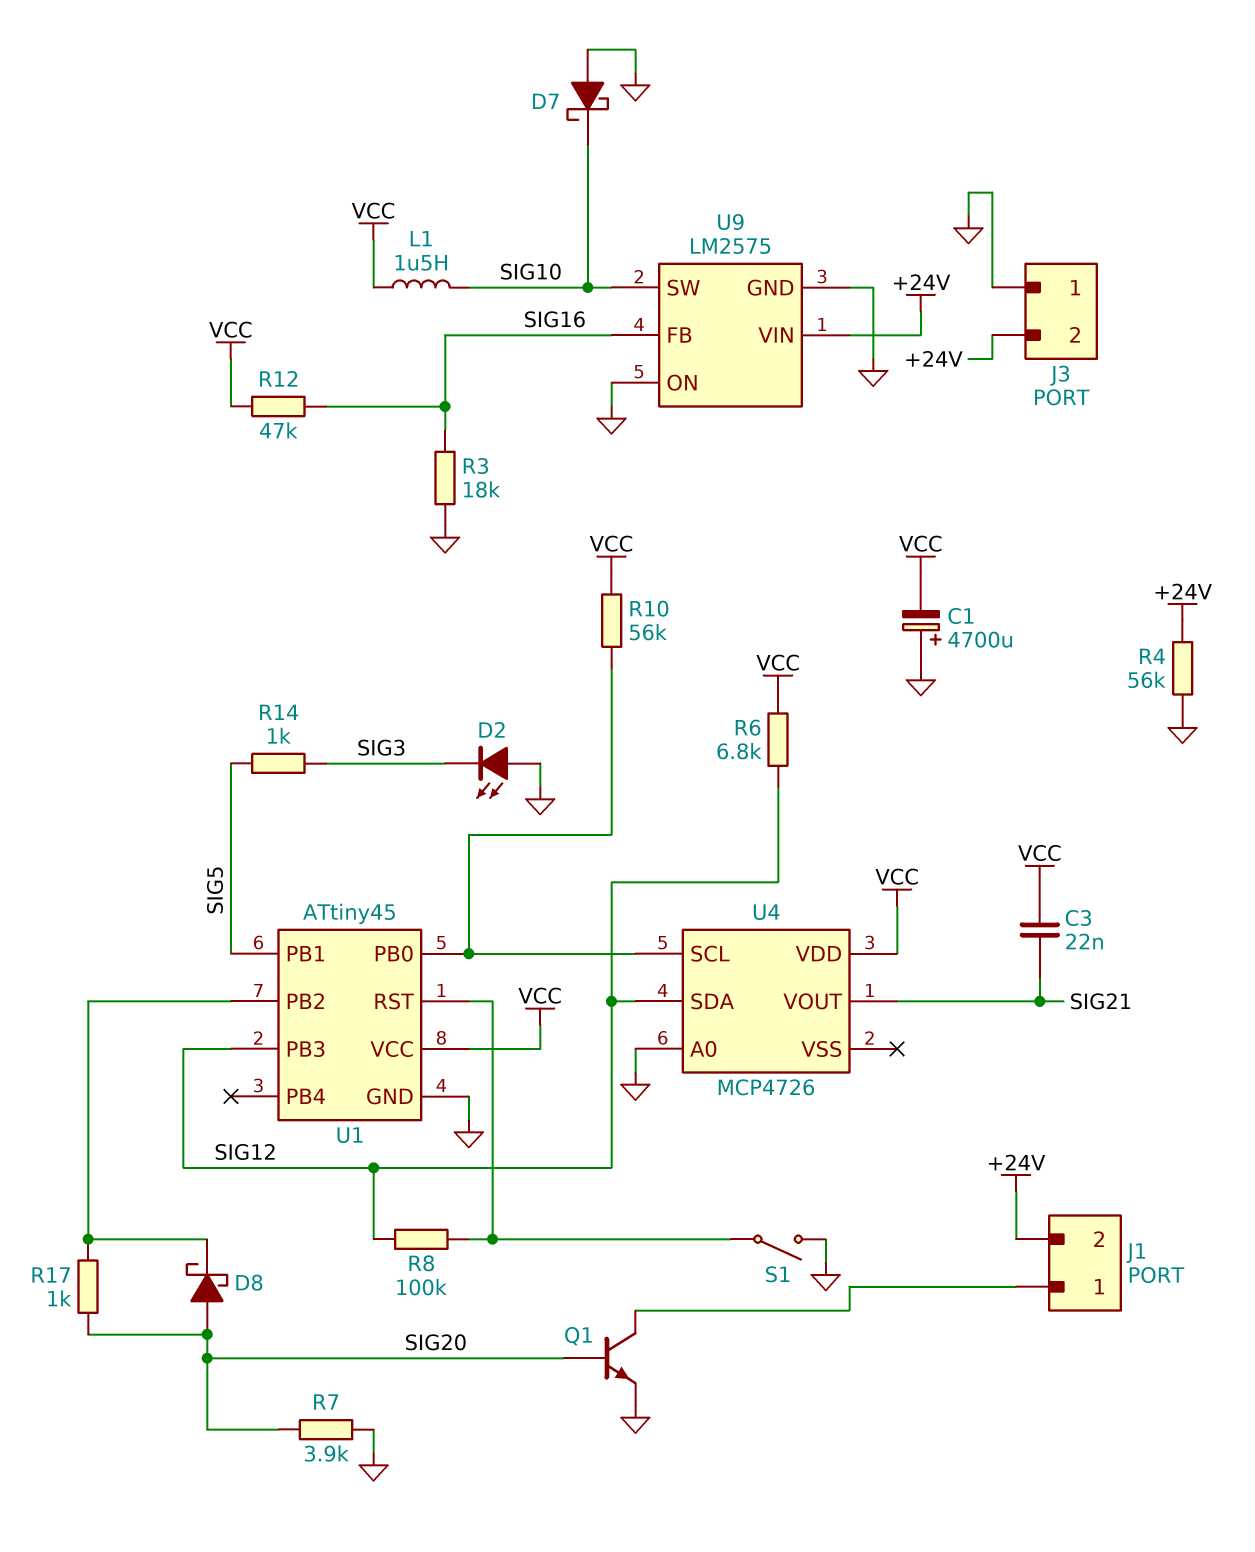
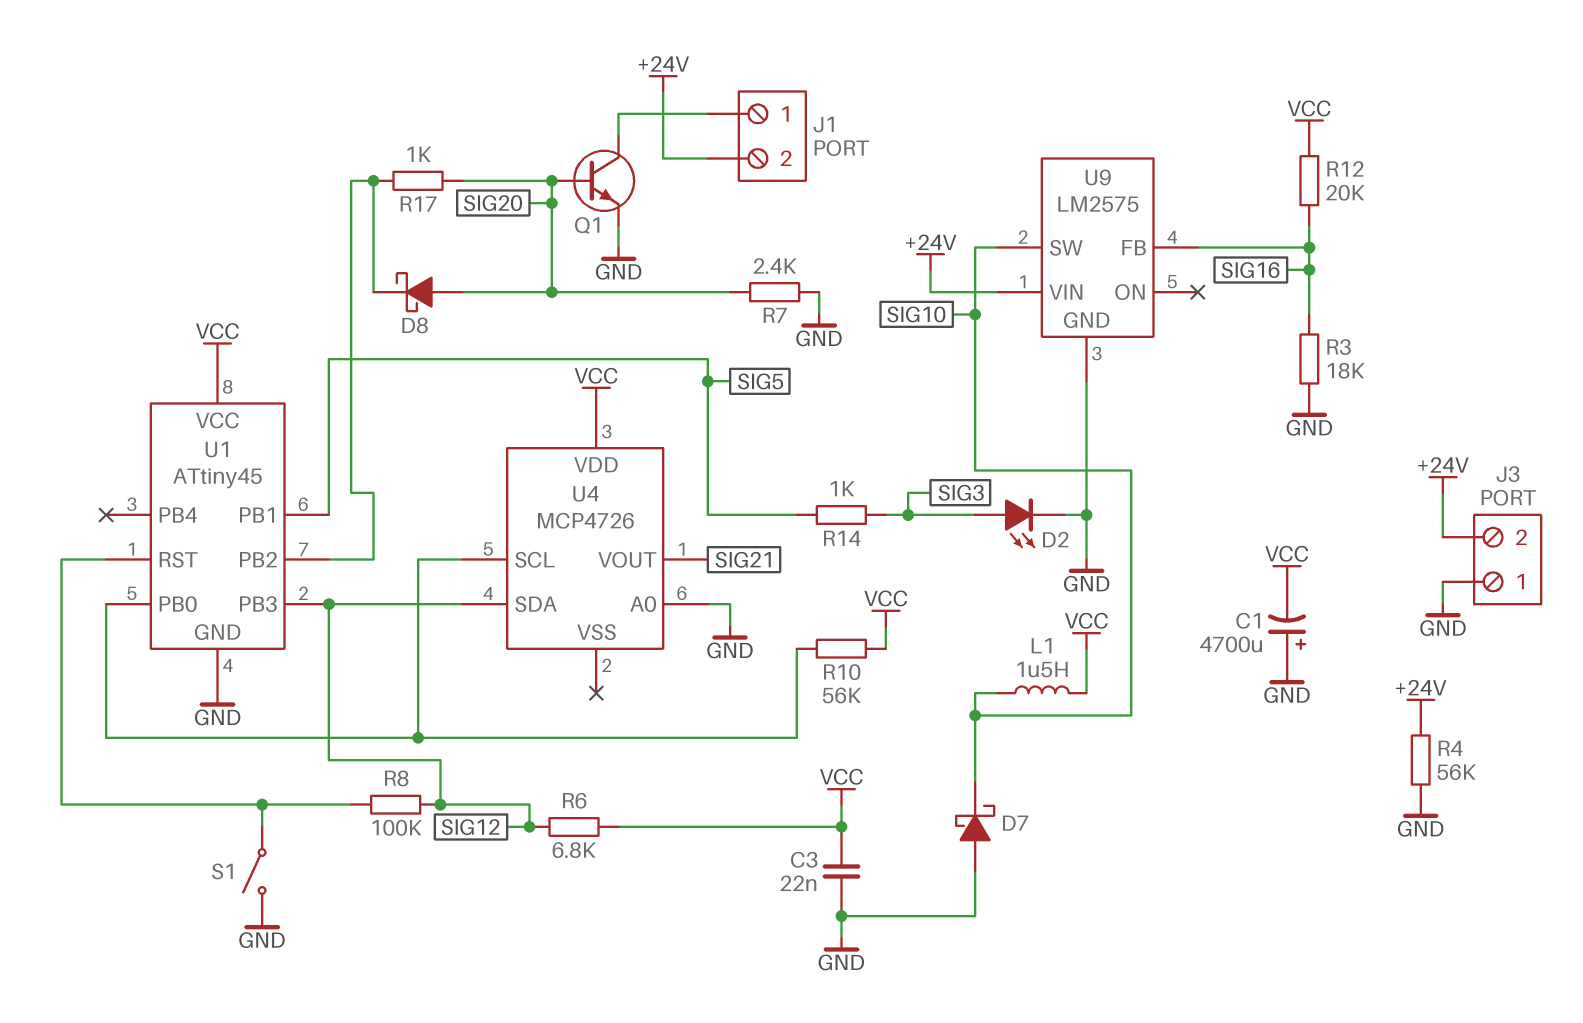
C3: 22nF (SIG21, VCC) -> 22nF (GND, VCC)
D2: LED (A GND, K SIG3) -> LED (A SIG3, K GND)
R7: 3.9k (GND, SIG20) -> 2.4k (GND, SIG20)
R12: 47k (SIG16, VCC) -> 20k (SIG16, VCC)
U9 pin ON: GND -> none

